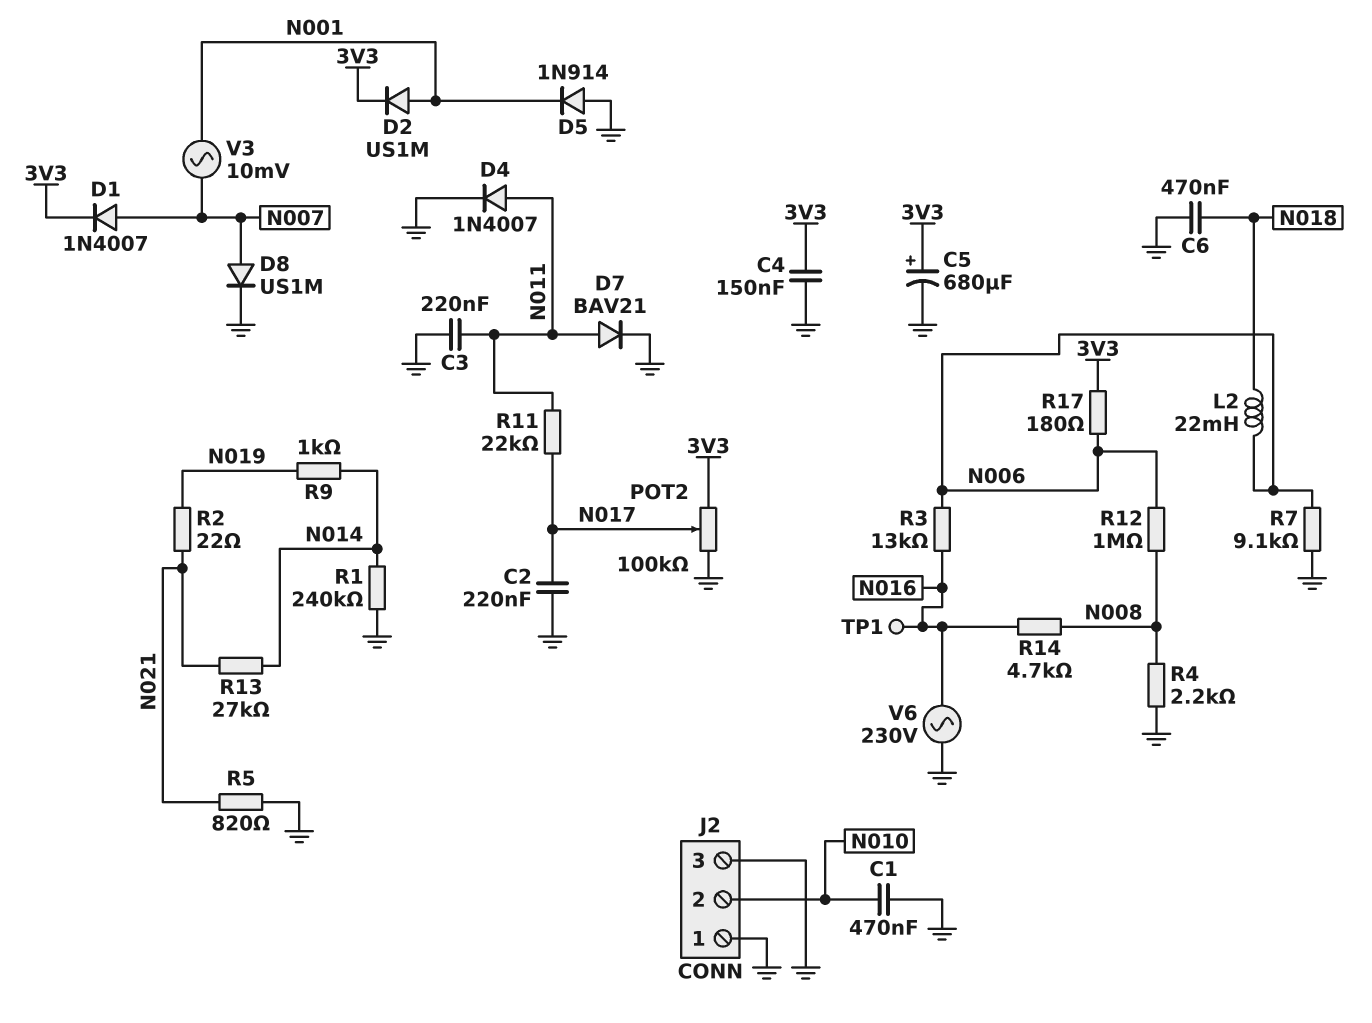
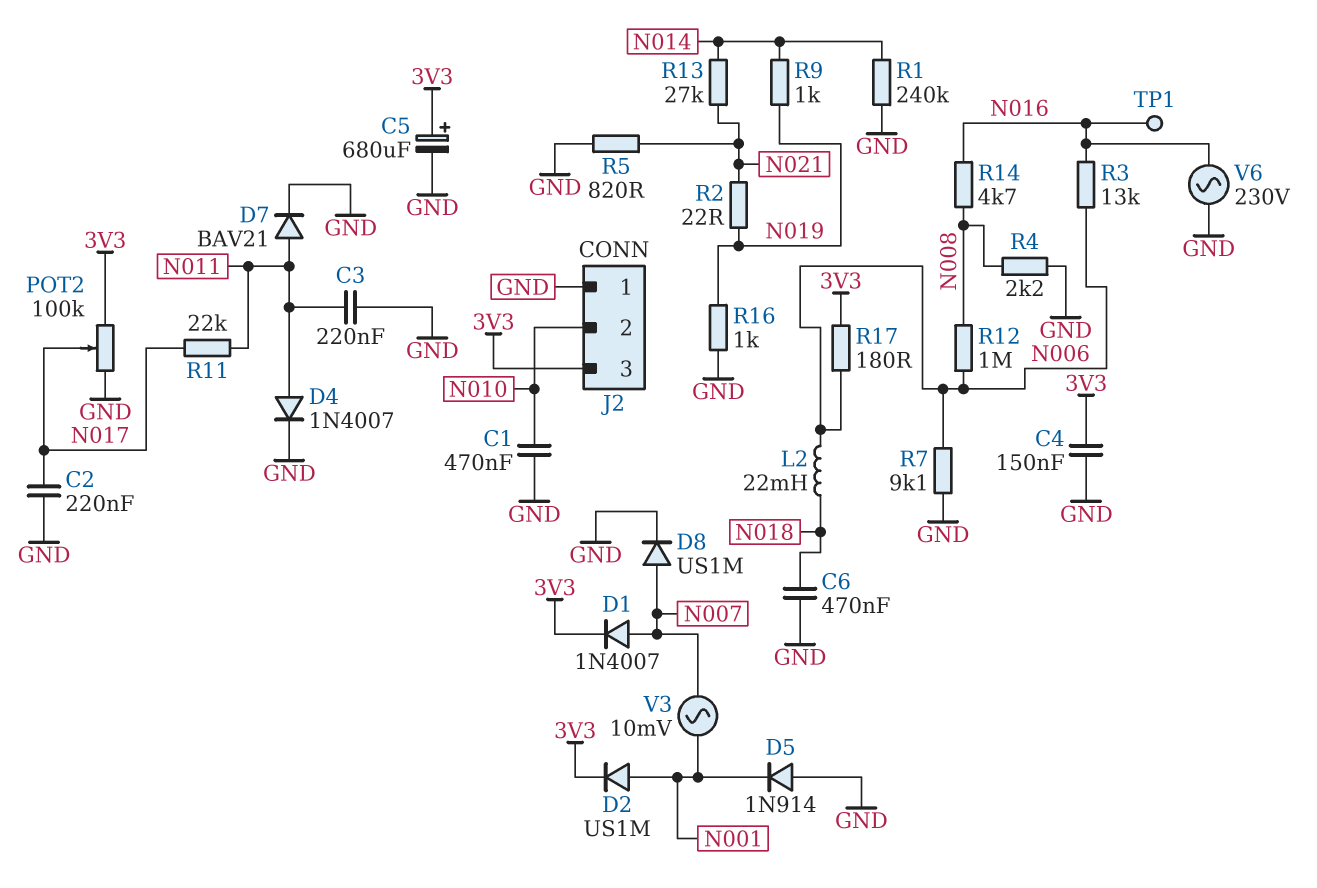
J2 pin 3: GND -> 3V3
R16: none -> 1k (GND, N019)

